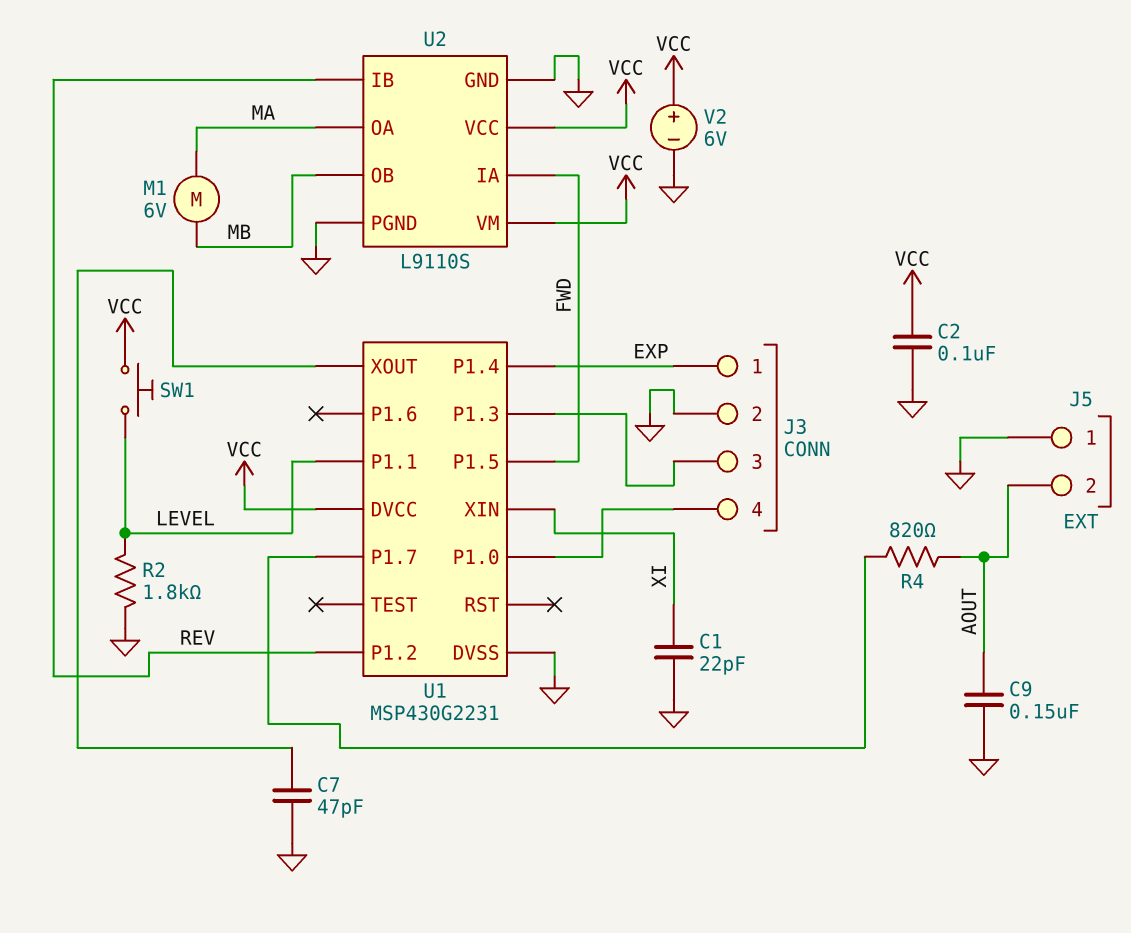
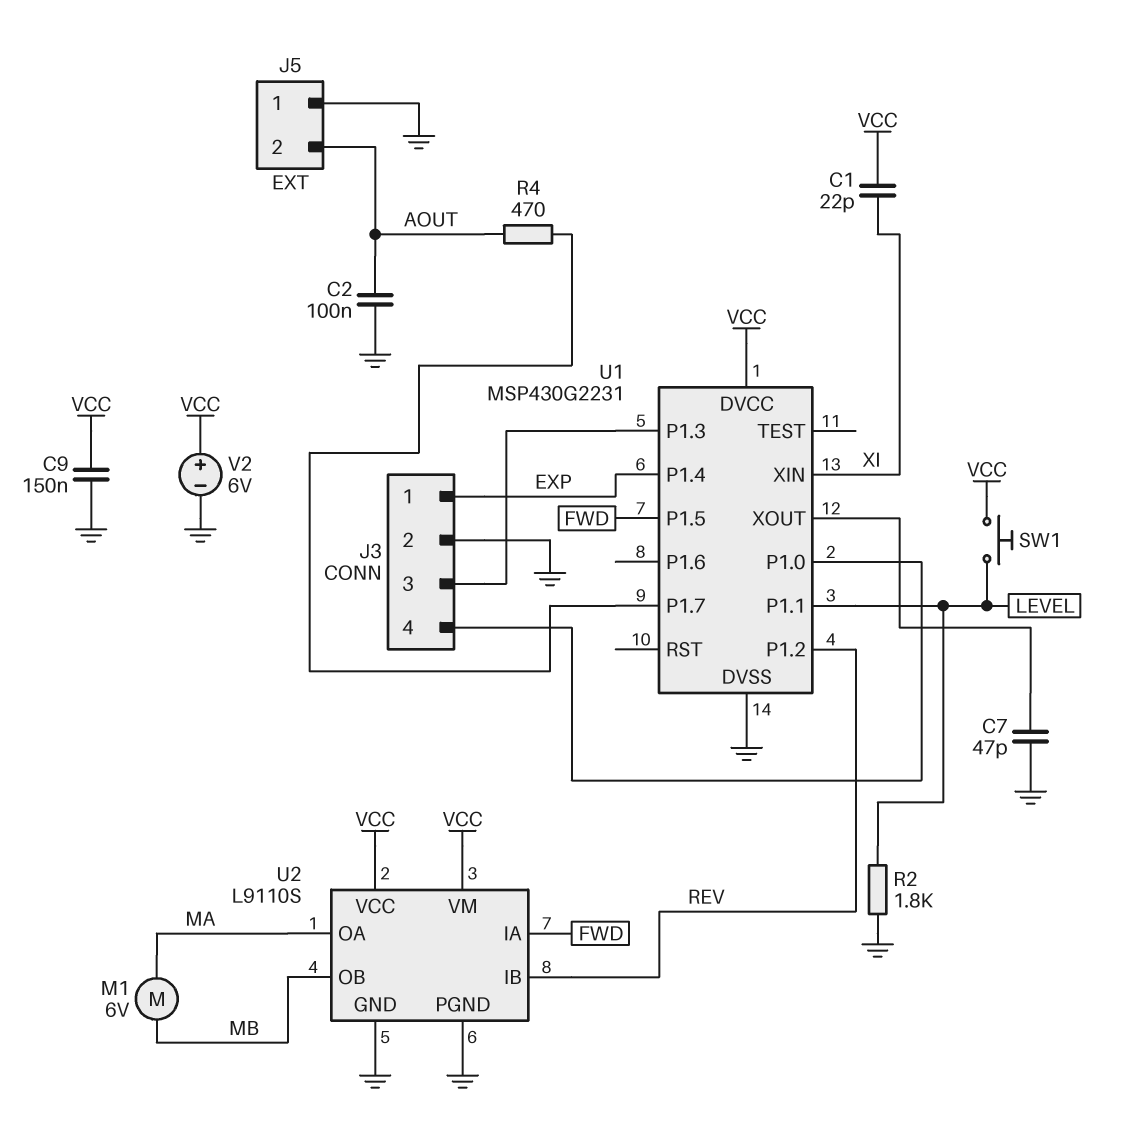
C1: 22pF (GND, XI) -> 22pF (VCC, XI)
C2: 100nF (GND, VCC) -> 100nF (AOUT, GND)
C9: 150nF (AOUT, GND) -> 150nF (GND, VCC)
R4: 820 (AOUT, U1/P1.7) -> 470 (AOUT, U1/P1.7)

